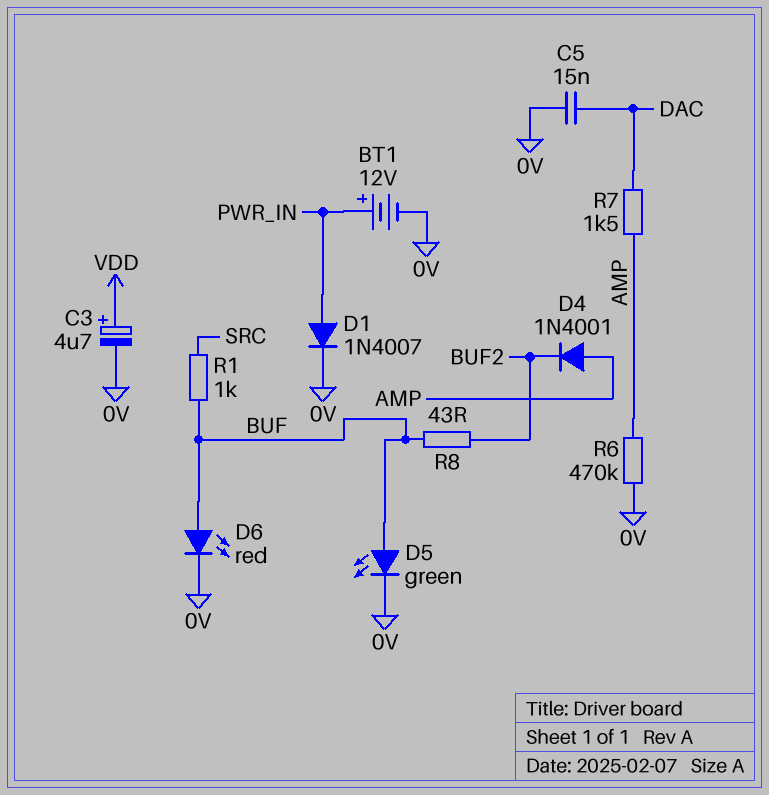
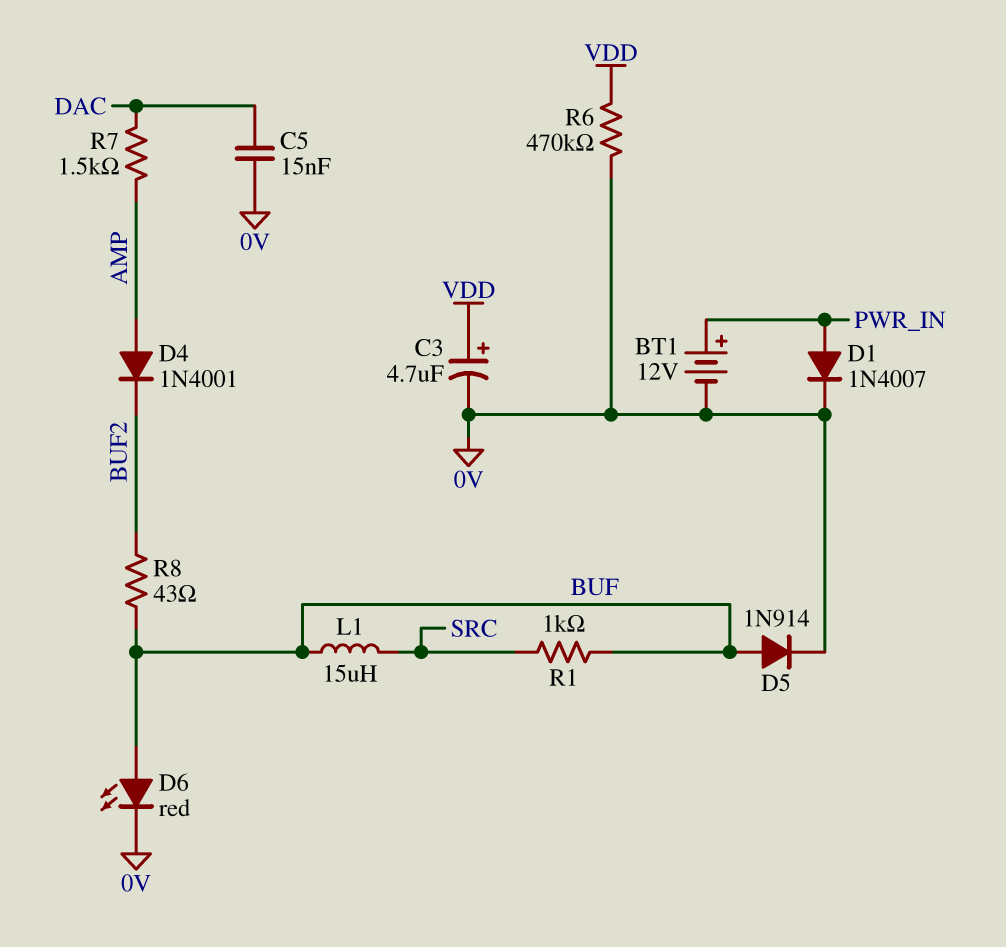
D5: LED green (A BUF, K 0V) -> diode 1N914 (A BUF, K 0V)
L1: none -> 15uH (BUF, SRC)
R6: 470k (0V, AMP) -> 470k (0V, VDD)

